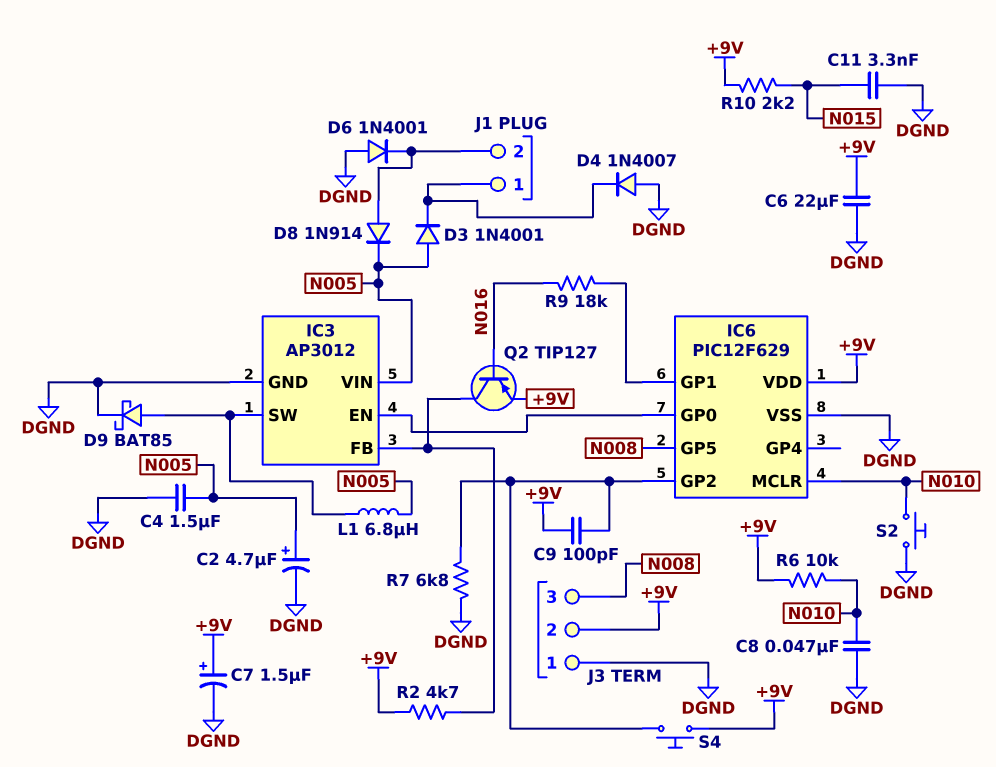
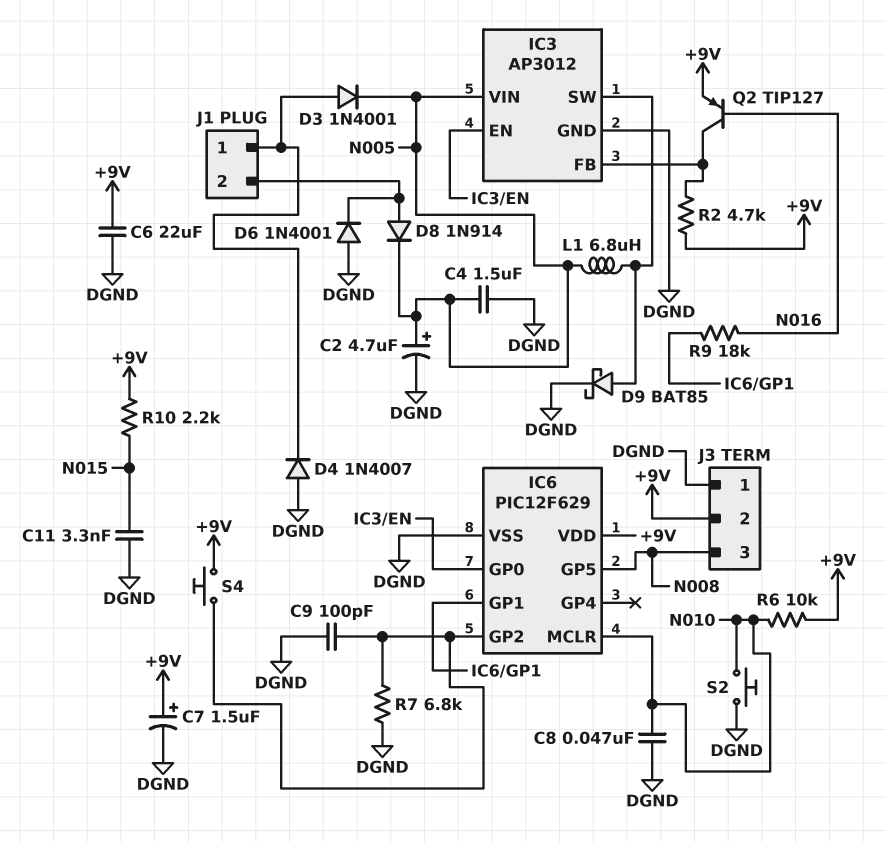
C9: 100pF (+9V, IC6/GP2) -> 100pF (DGND, IC6/GP2)
D3: diode 1N4001 (A N005, K J1/1) -> diode 1N4001 (A J1/1, K N005)

